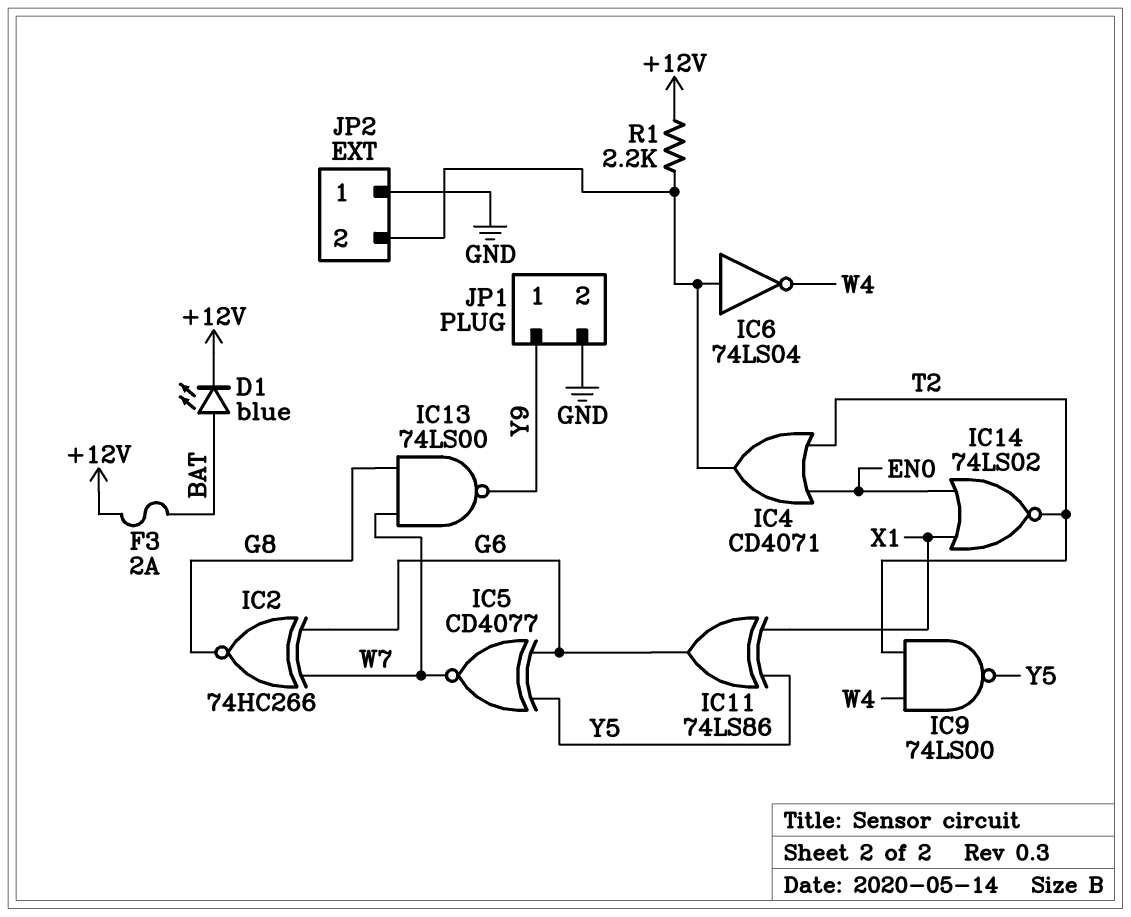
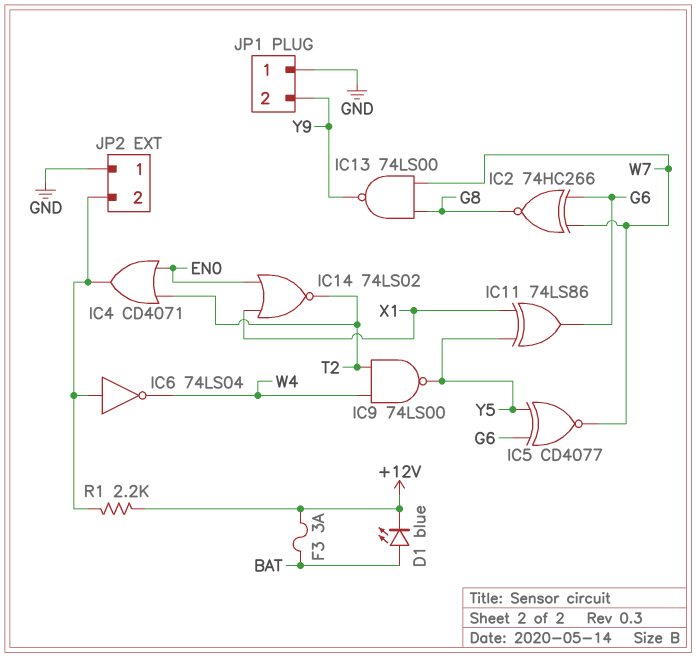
F3: 2A (+12V, BAT) -> 3A (+12V, BAT)
JP1 pin 1: Y9 -> GND
JP1 pin 2: GND -> Y9

